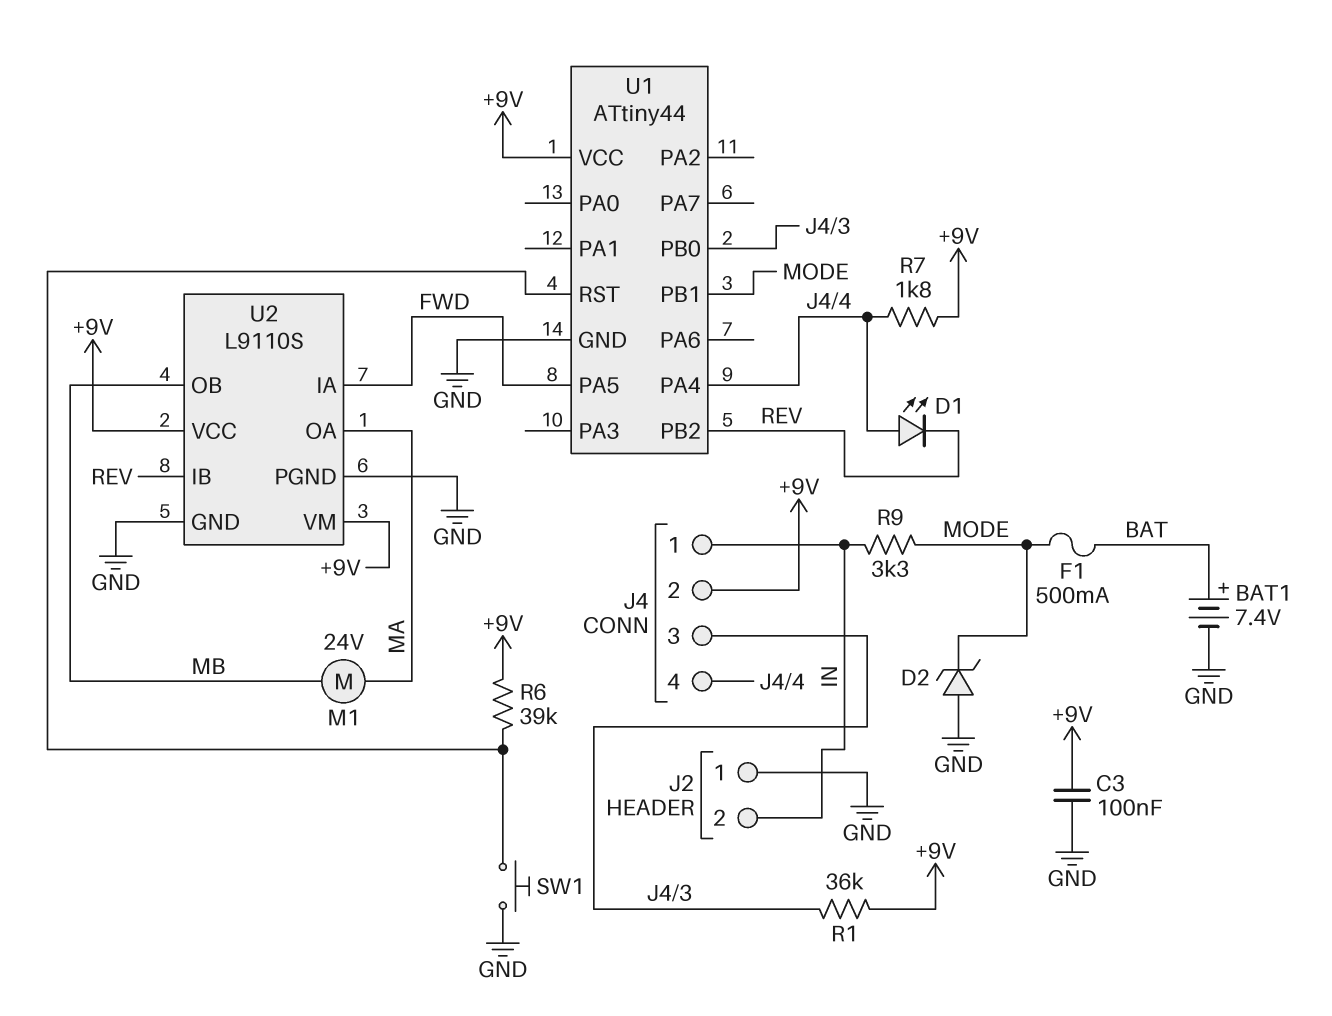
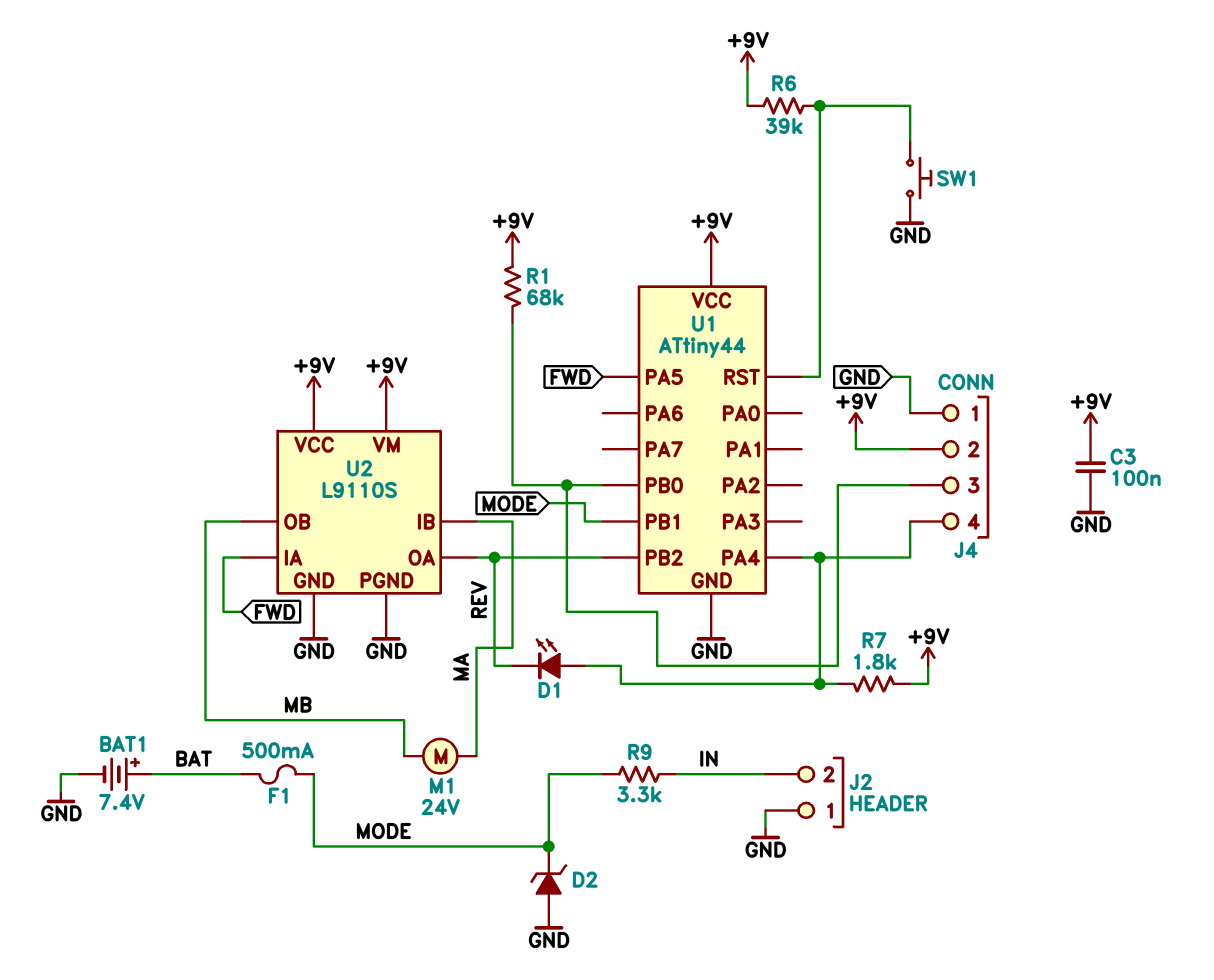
J4 pin 1: IN -> GND
R1: 36k (+9V, J4/3) -> 68k (+9V, J4/3)
U2 pin IB: REV -> MA
U2 pin OA: MA -> REV

